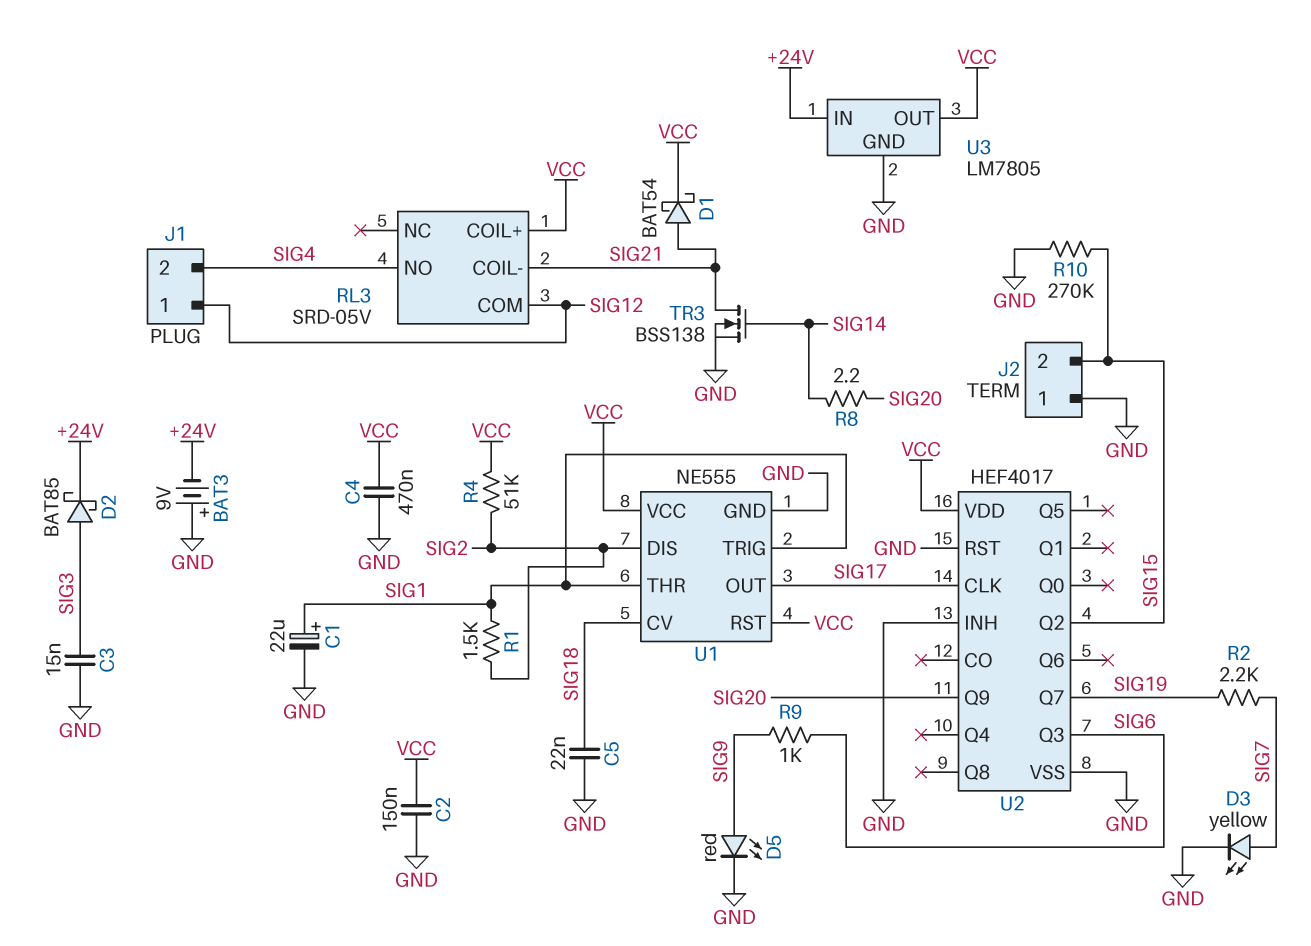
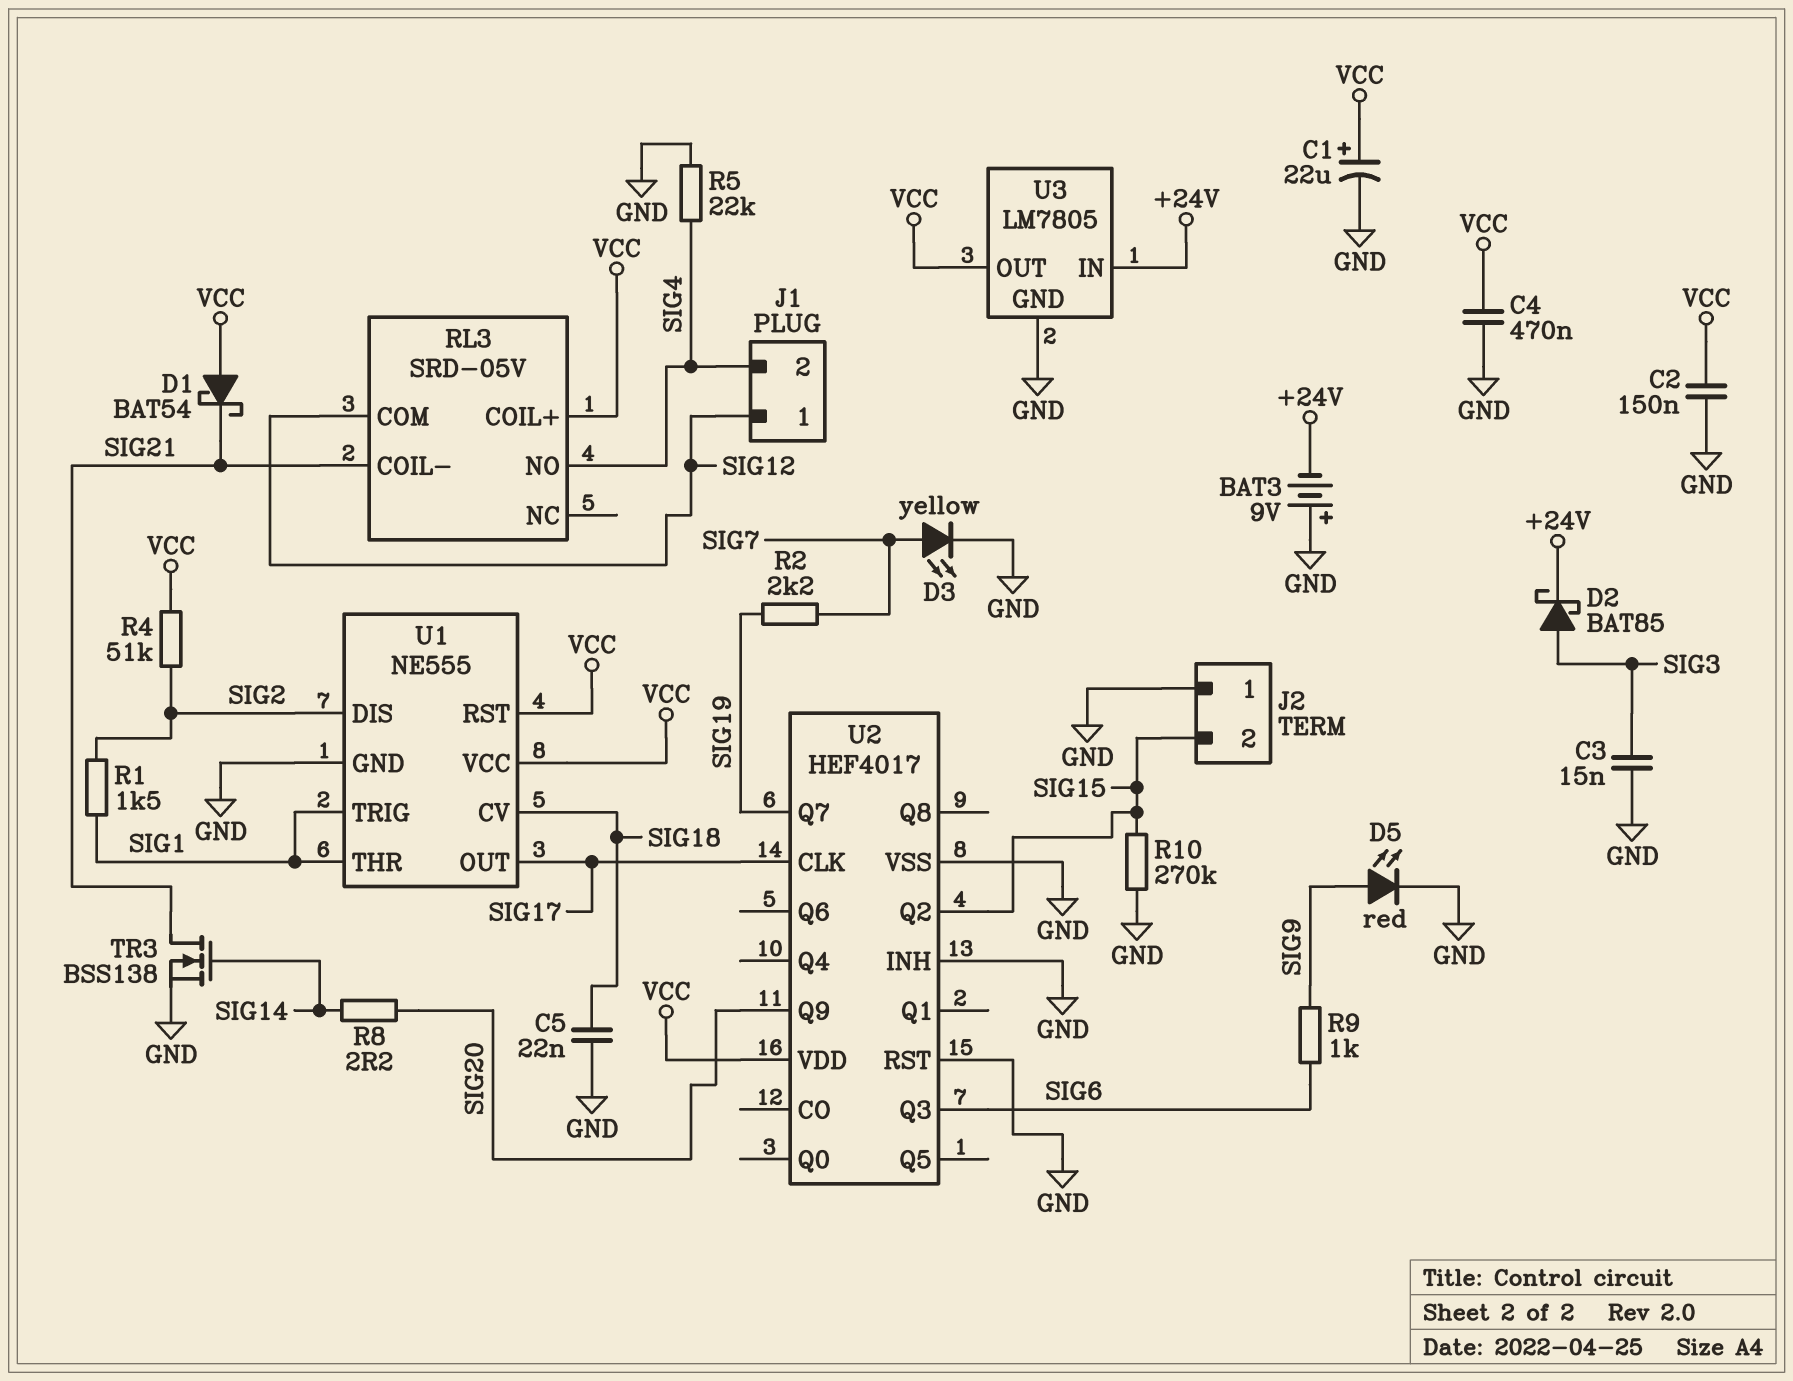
C1: 22uF (plus SIG1, minus GND) -> 22uF (plus VCC, minus GND)
D1: schottky BAT54 (A SIG21, K VCC) -> schottky BAT54 (A VCC, K SIG21)
R5: none -> 22k (GND, SIG4)

